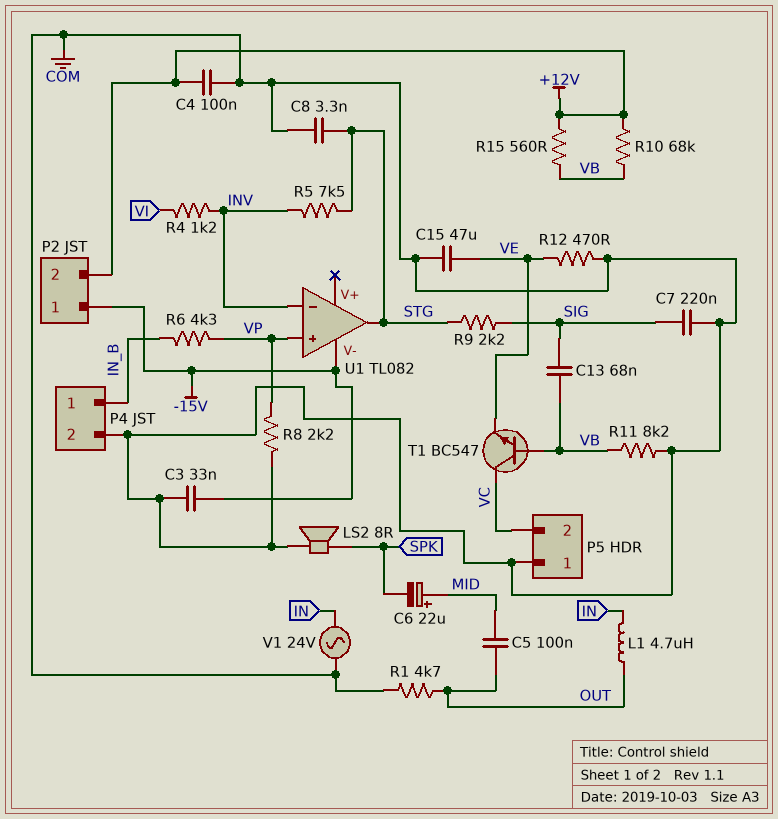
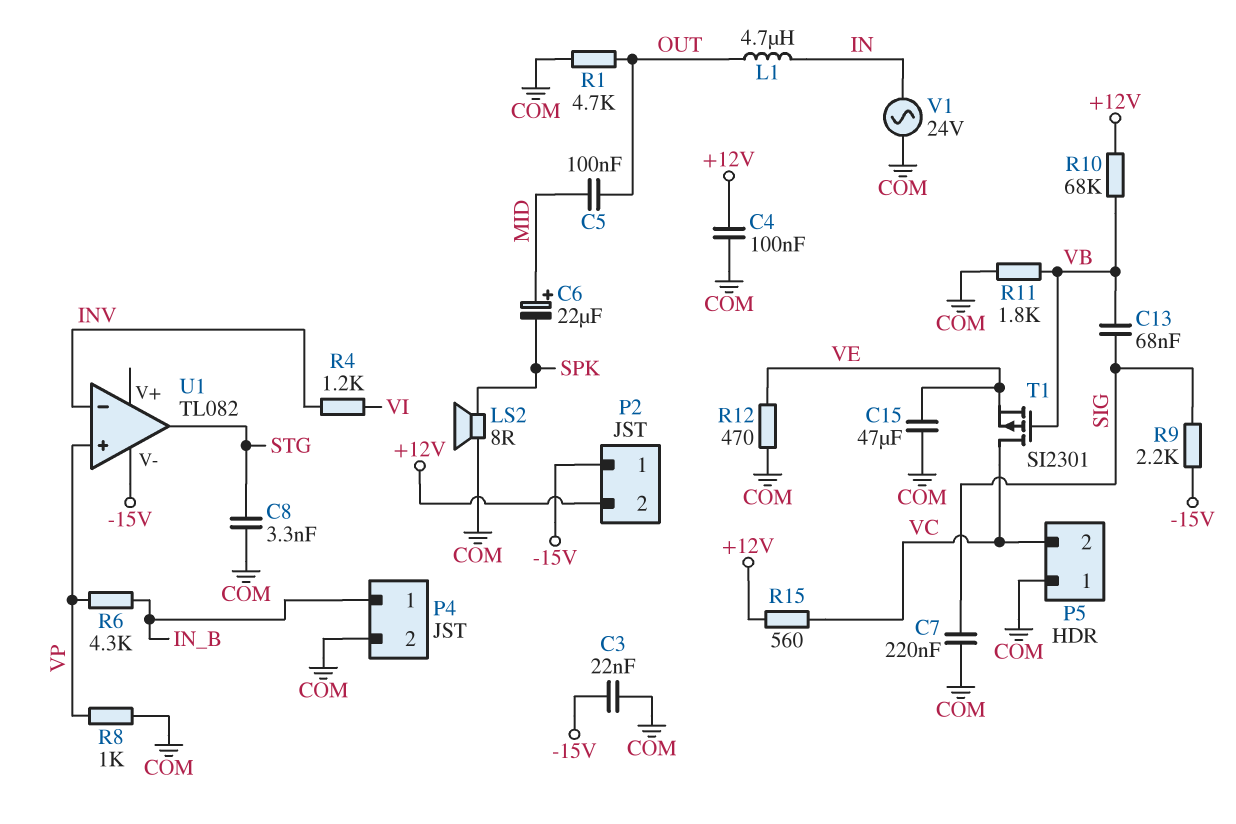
C3: 33nF (-15V, COM) -> 22nF (-15V, COM)
R5: 7.5k (INV, STG) -> none
R8: 2.2k (COM, VP) -> 1k (COM, VP)
R9: 2.2k (SIG, STG) -> 2.2k (-15V, SIG)
R11: 8.2k (COM, VB) -> 1.8k (COM, VB)
R15: 560 (+12V, VB) -> 560 (+12V, VC)
T1: NPN BC547 (B VB, C VC, E VE) -> PMOS SI2301 (G VB, D VC, S VE)

